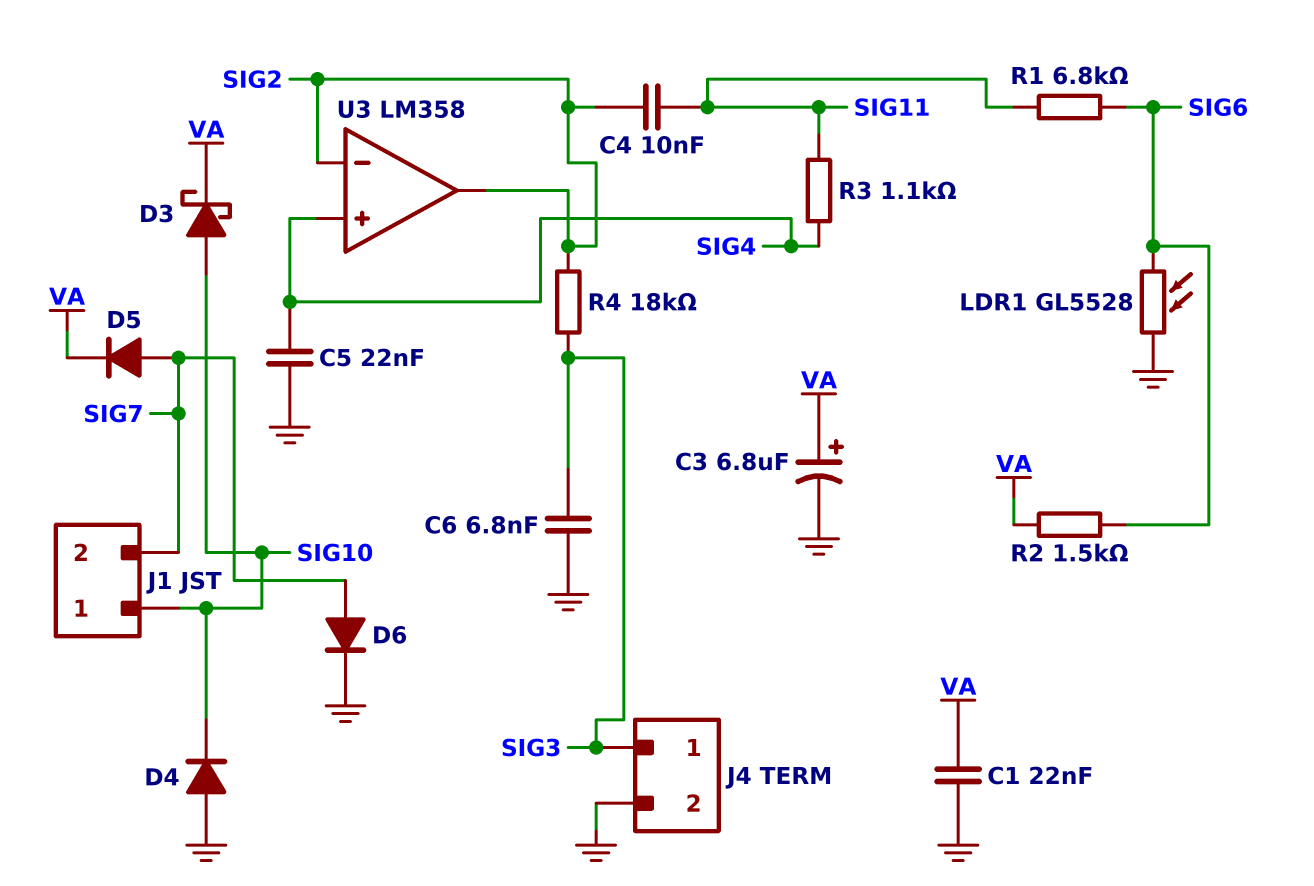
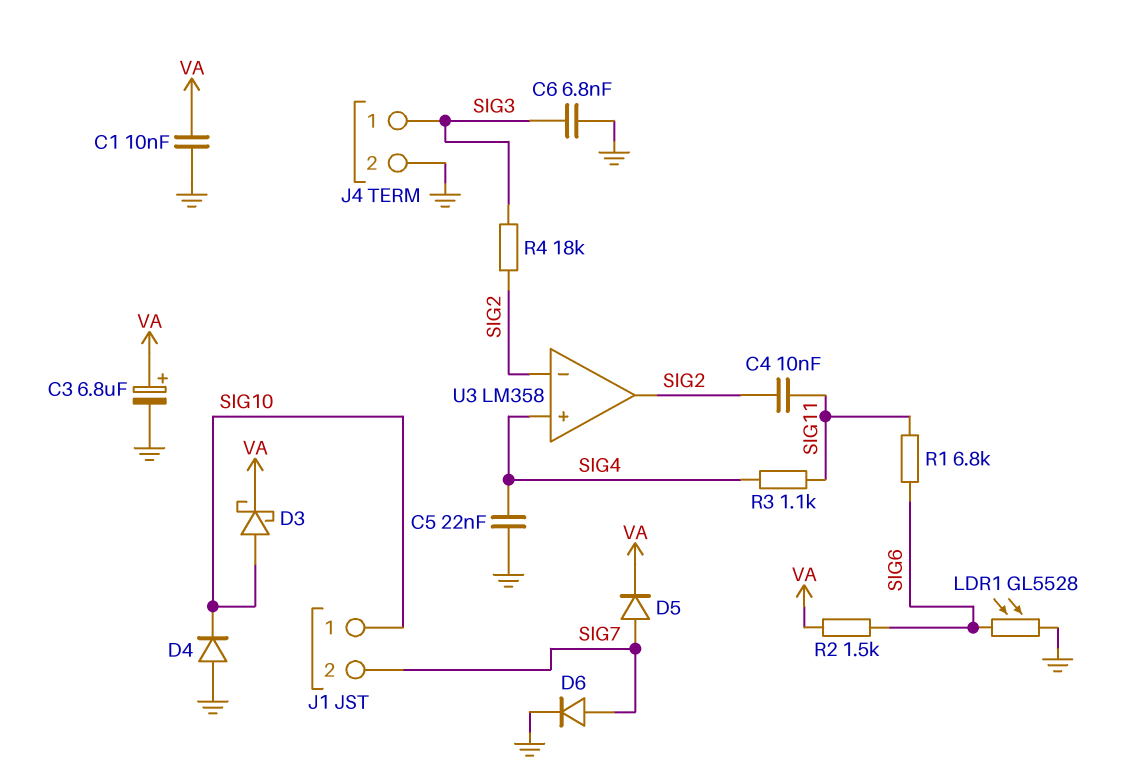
C1: 22nF (GND, VA) -> 10nF (GND, VA)

